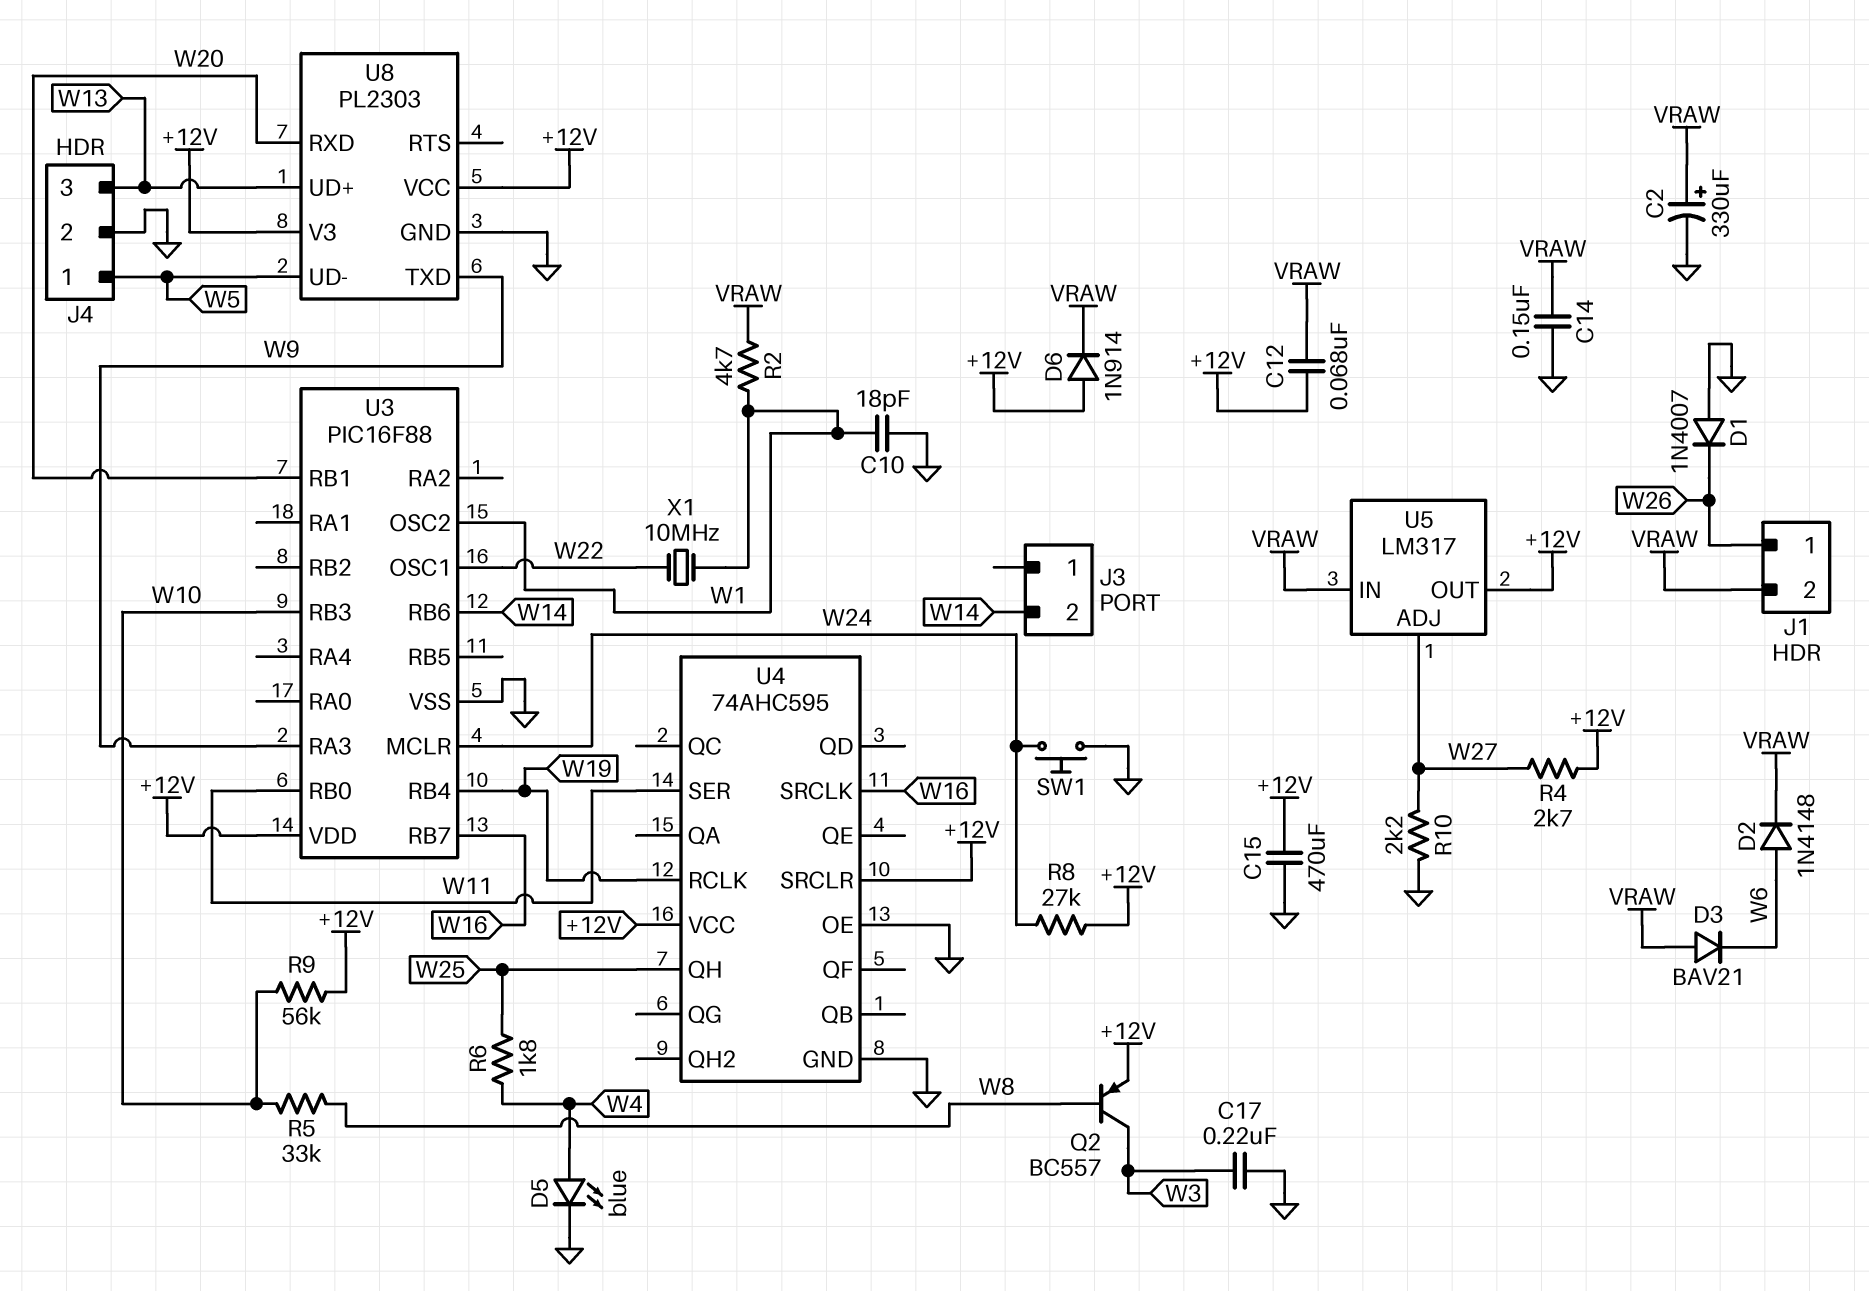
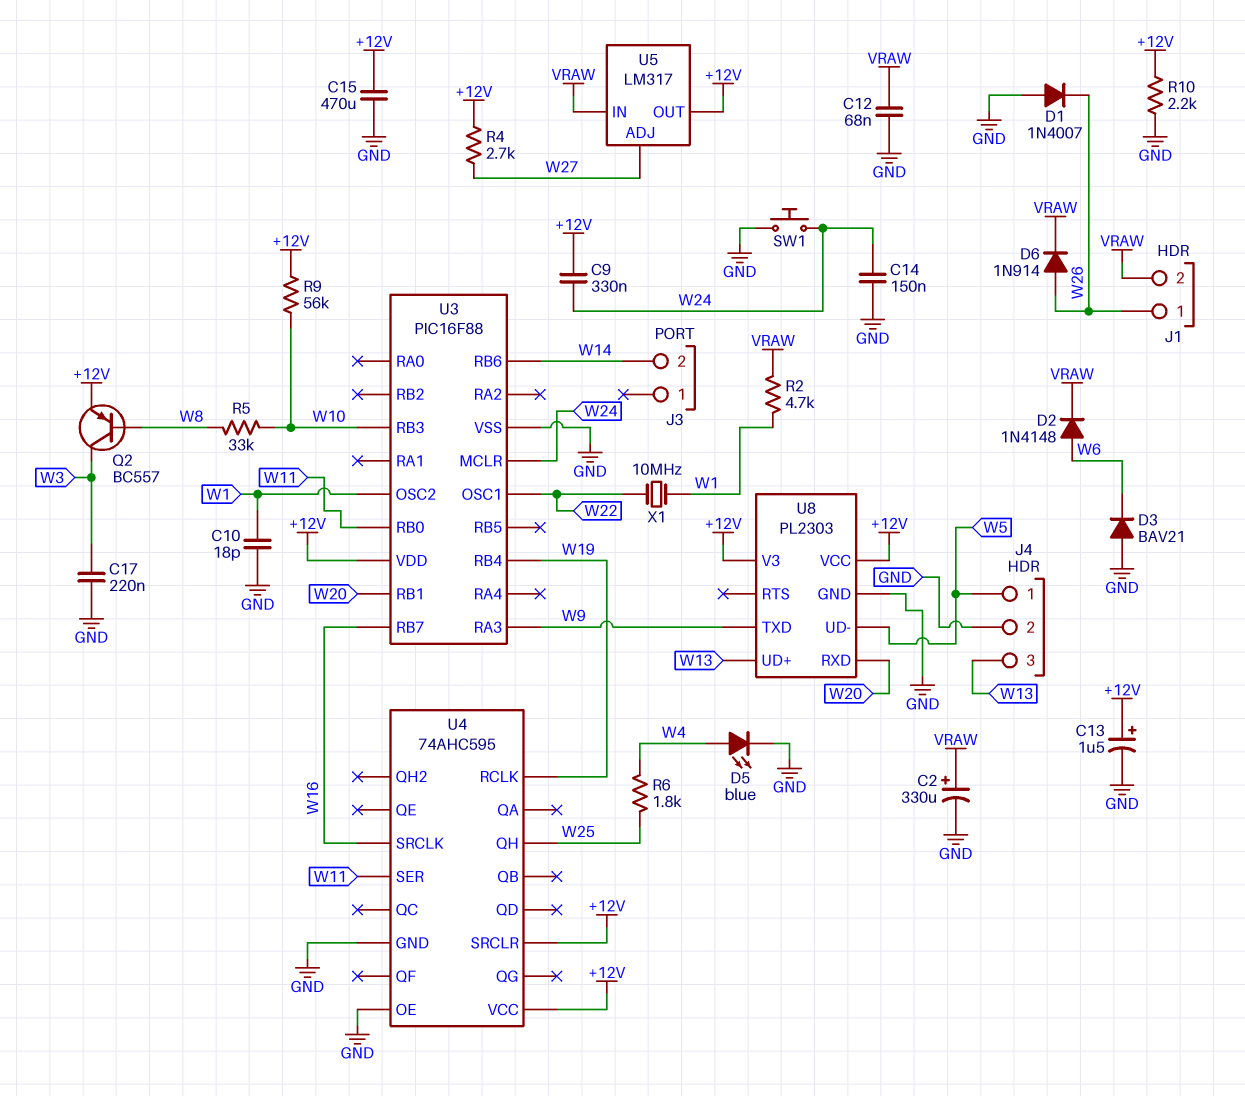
C9: none -> 330nF (+12V, W24)
C12: 68nF (+12V, VRAW) -> 68nF (GND, VRAW)
C13: none -> 1.5uF (plus +12V, minus GND)
C14: 150nF (GND, VRAW) -> 150nF (GND, W24)
D3: diode BAV21 (A VRAW, K W6) -> diode BAV21 (A GND, K W6)
D6: diode 1N914 (A +12V, K VRAW) -> diode 1N914 (A W26, K VRAW)
R8: 27k (+12V, W24) -> none
R10: 2.2k (GND, W27) -> 2.2k (+12V, GND)

